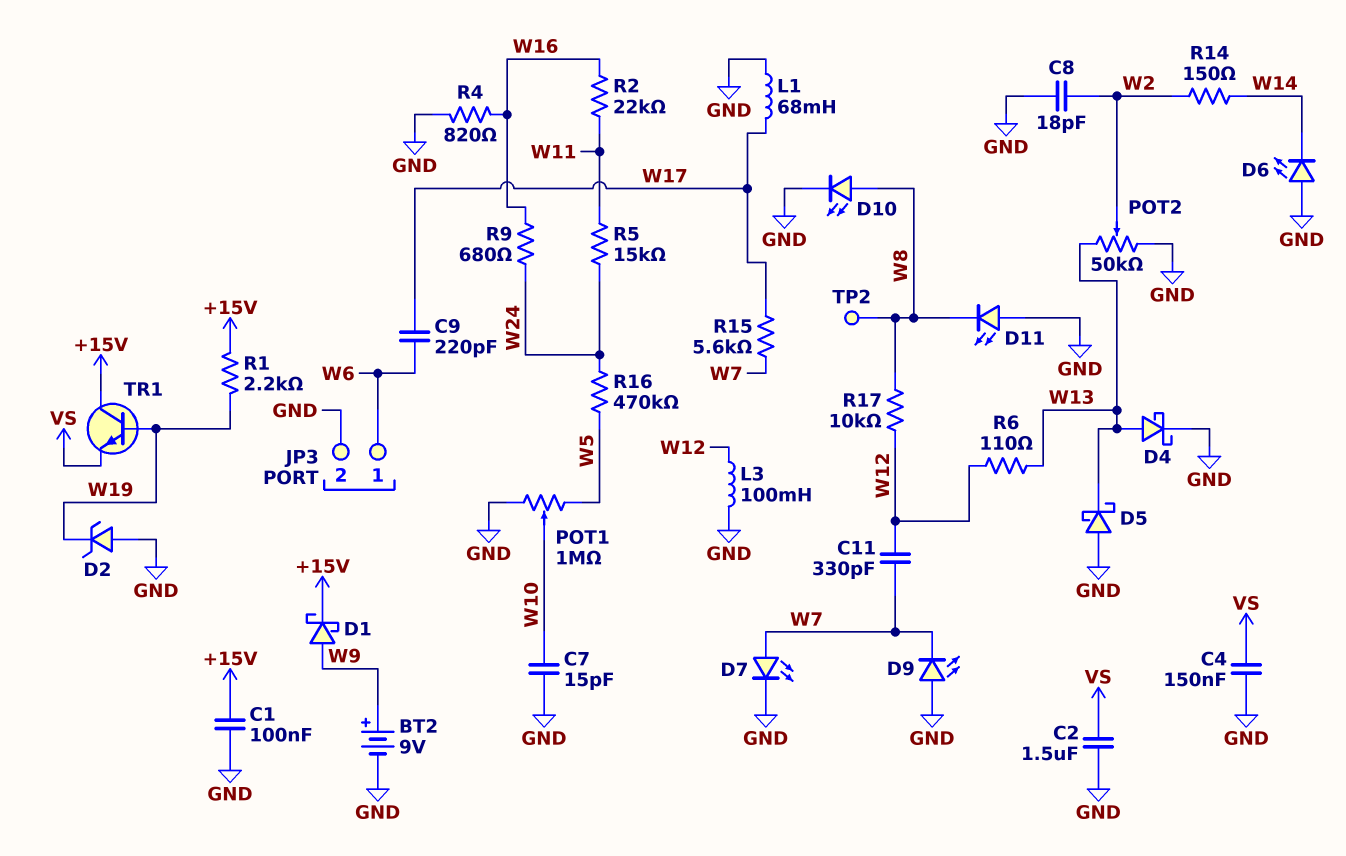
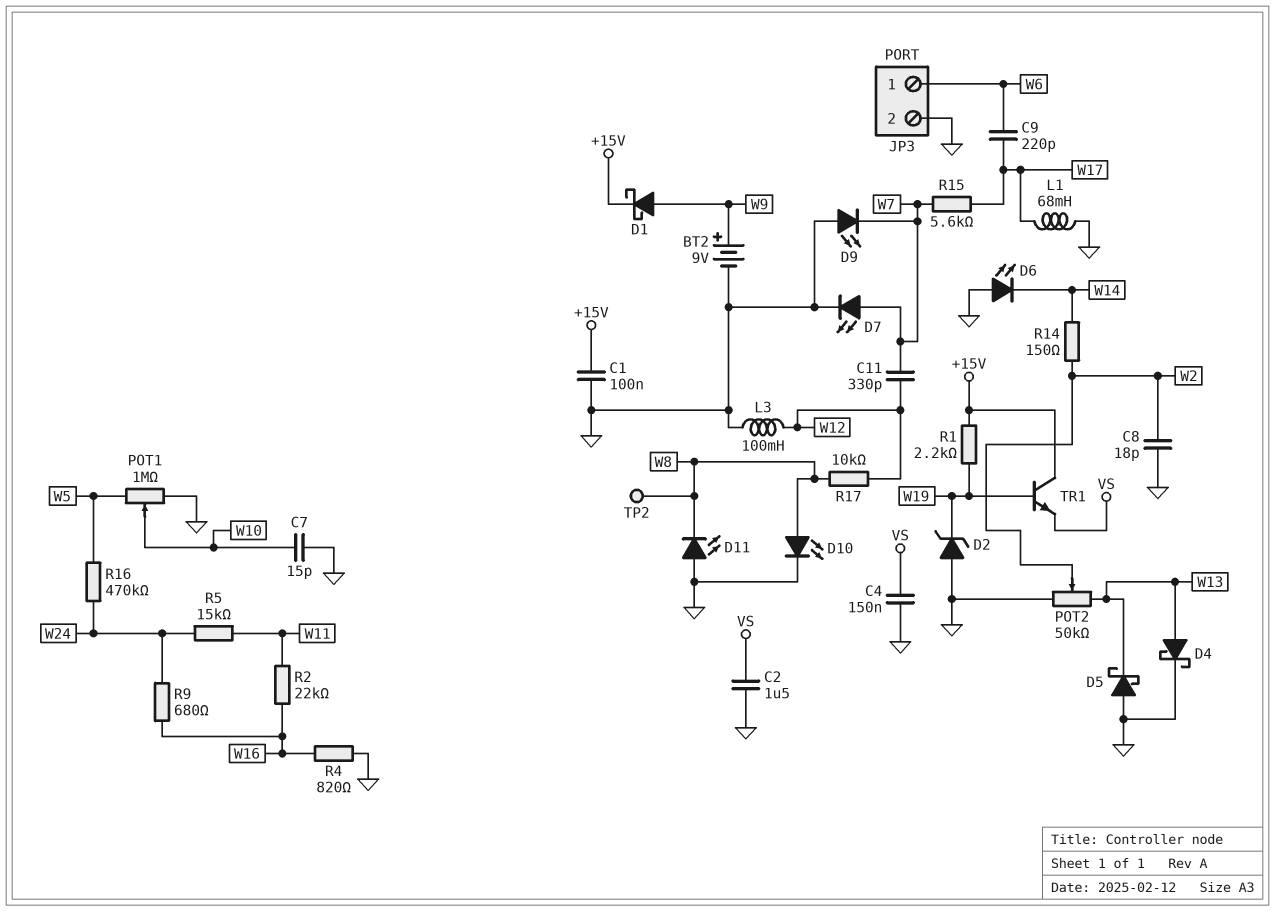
R6: 110 (W12, W13) -> none

